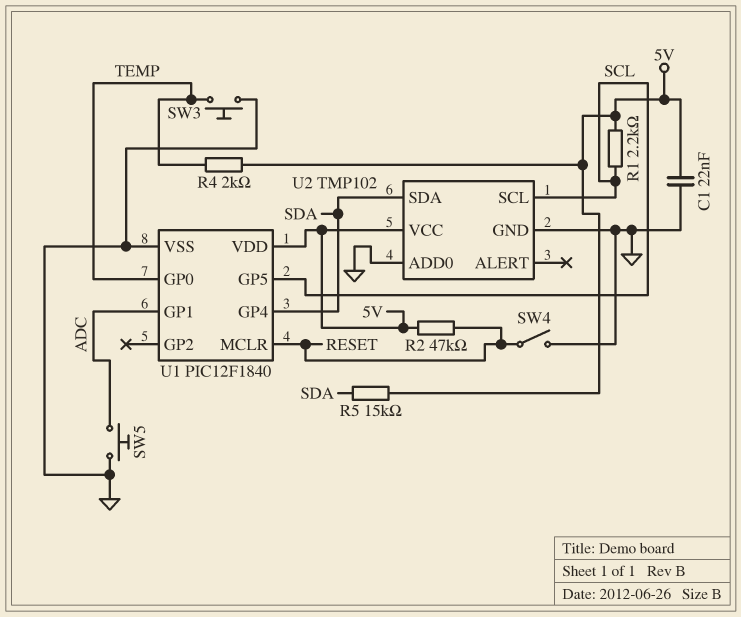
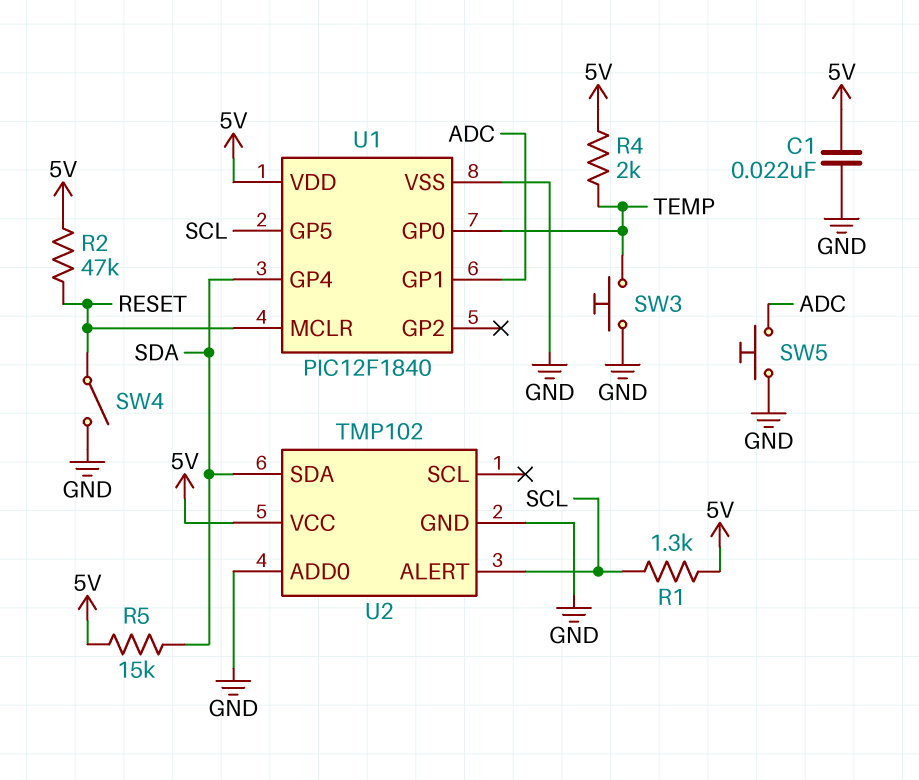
R1: 2.2k (5V, SCL) -> 1.3k (5V, SCL)
U2 pin ALERT: none -> SCL
U2 pin SCL: SCL -> none

